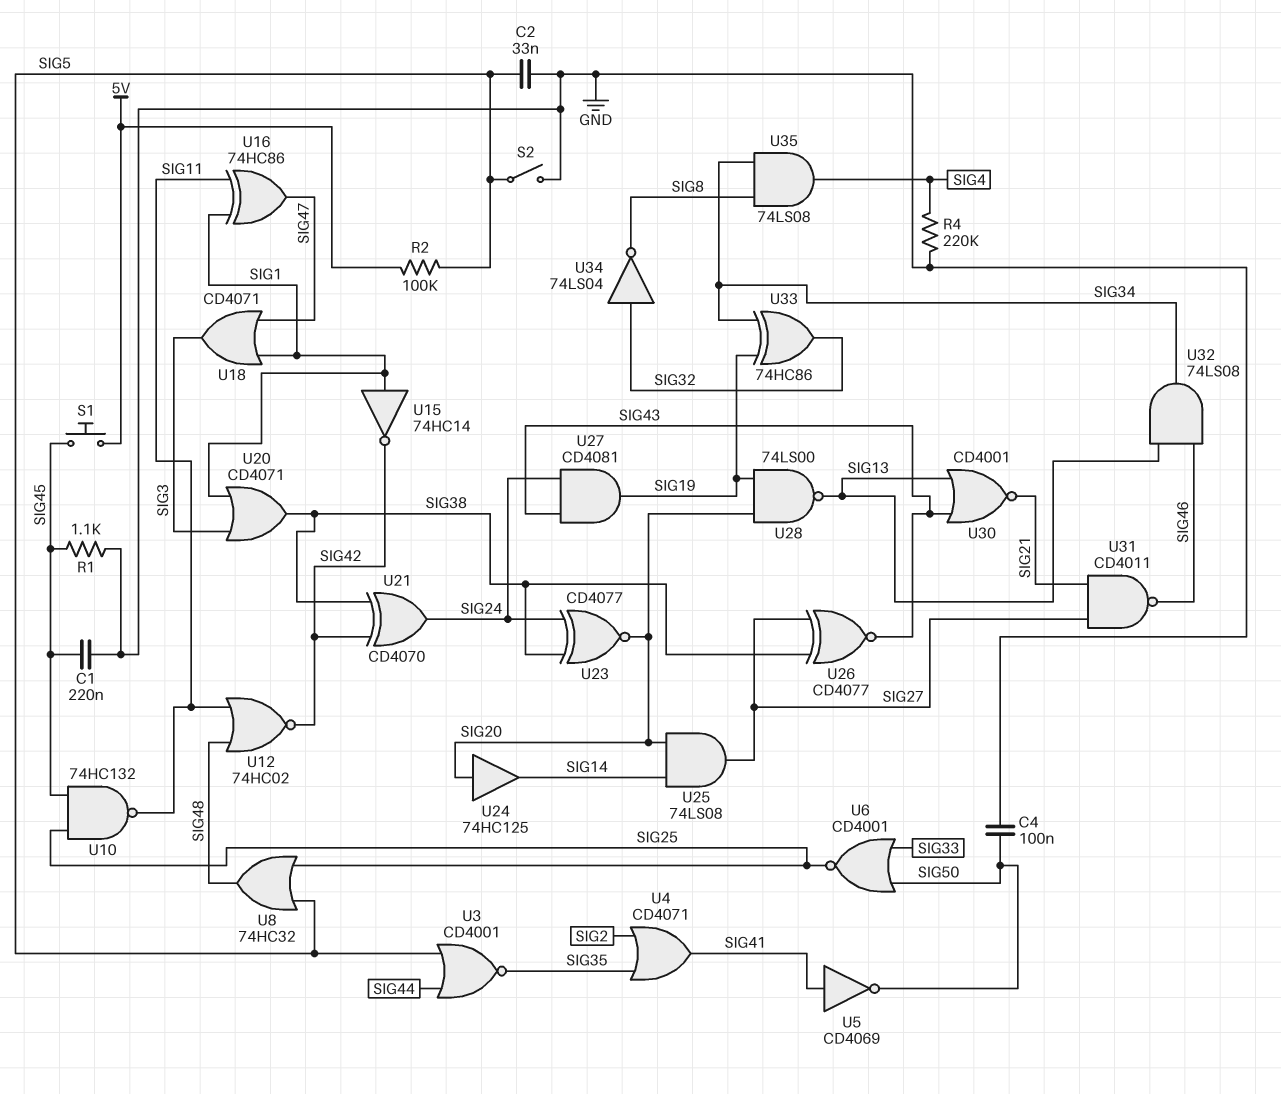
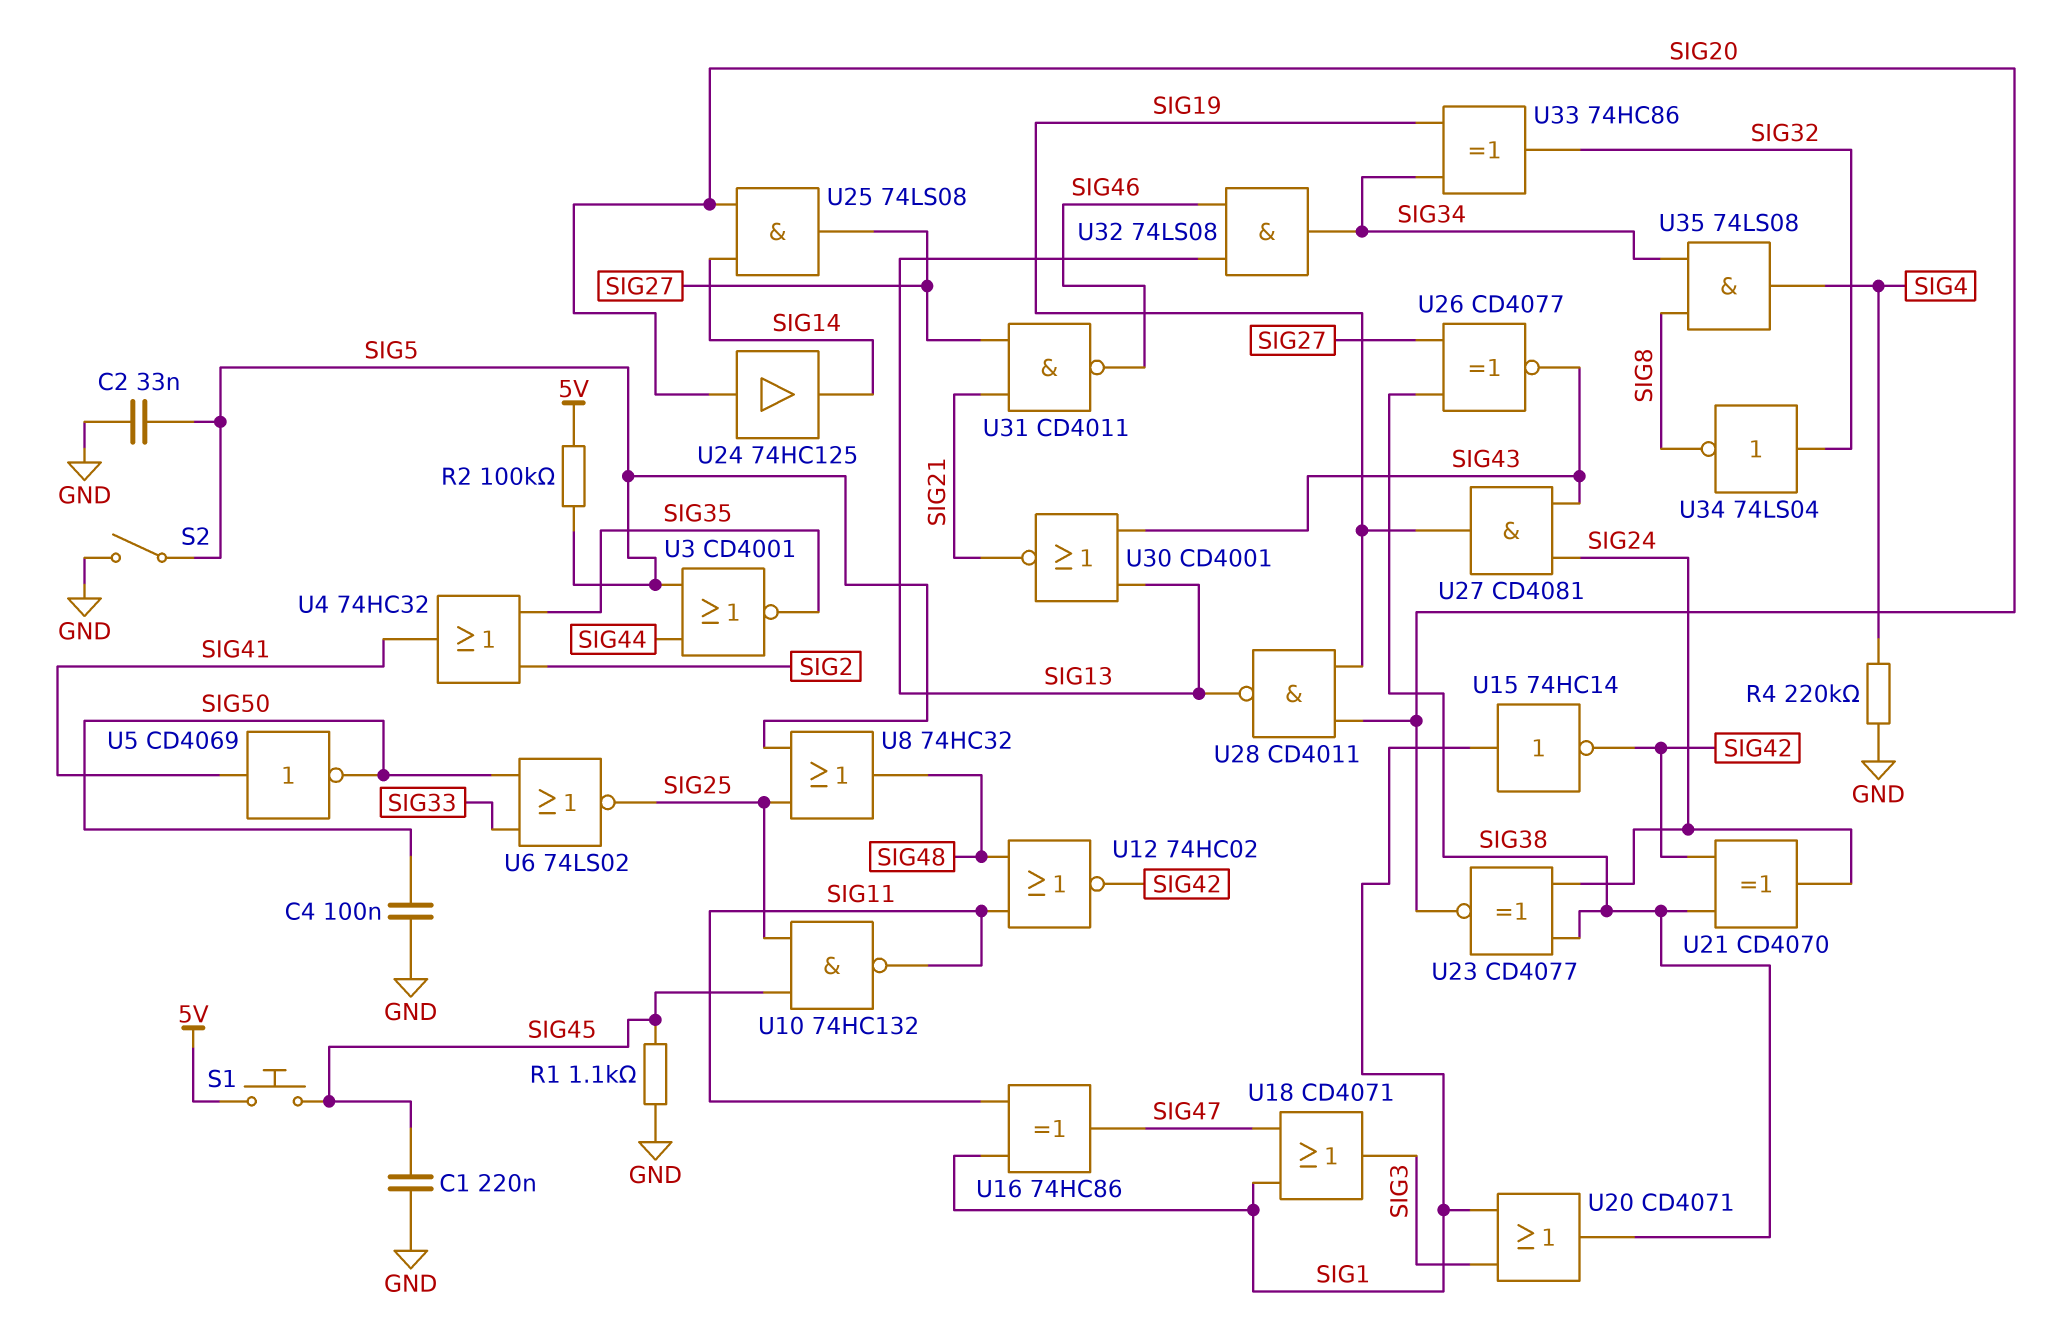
U4: OR CD4071 (in SIG2, in SIG35, out SIG41) -> OR 74HC32 (in SIG2, in SIG35, out SIG41)
U6: NOR CD4001 (in SIG33, in SIG50, out SIG25) -> NOR 74LS02 (in SIG33, in SIG50, out SIG25)
U28: NAND 74LS00 (in SIG19, in SIG20, out SIG13) -> NAND CD4011 (in SIG19, in SIG20, out SIG13)

